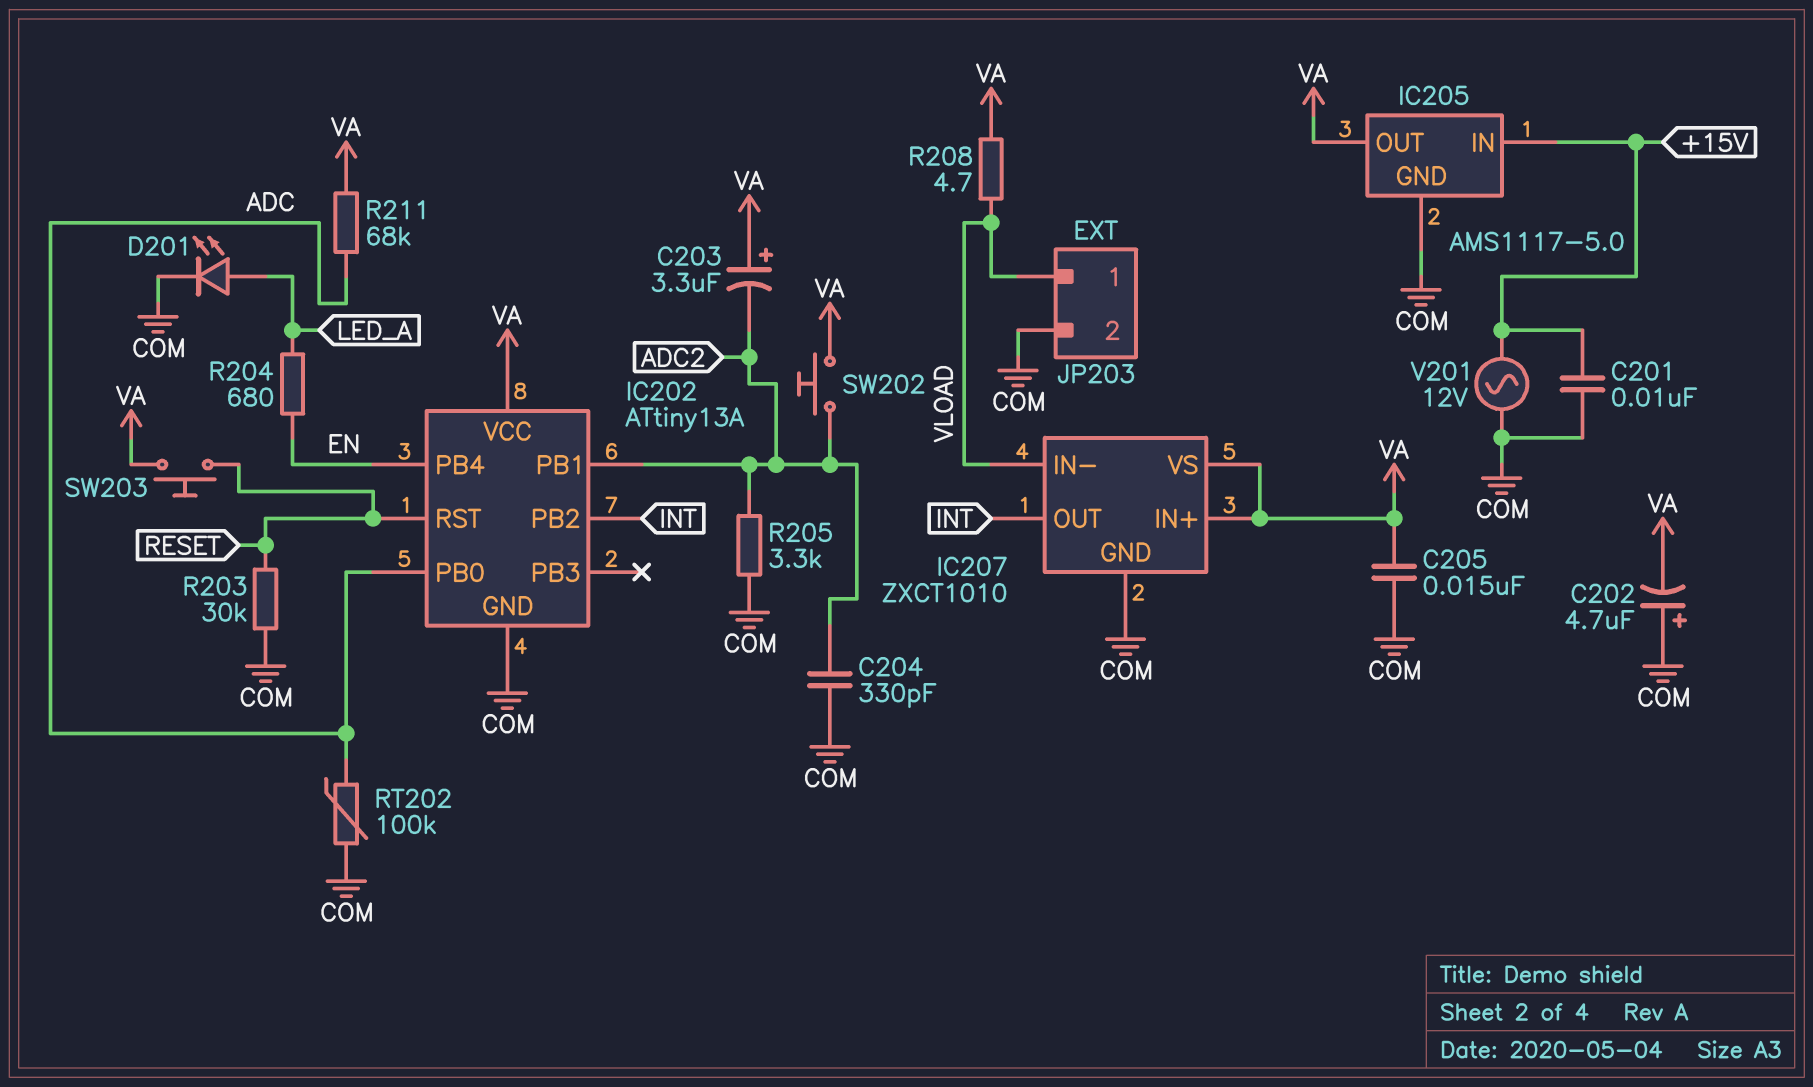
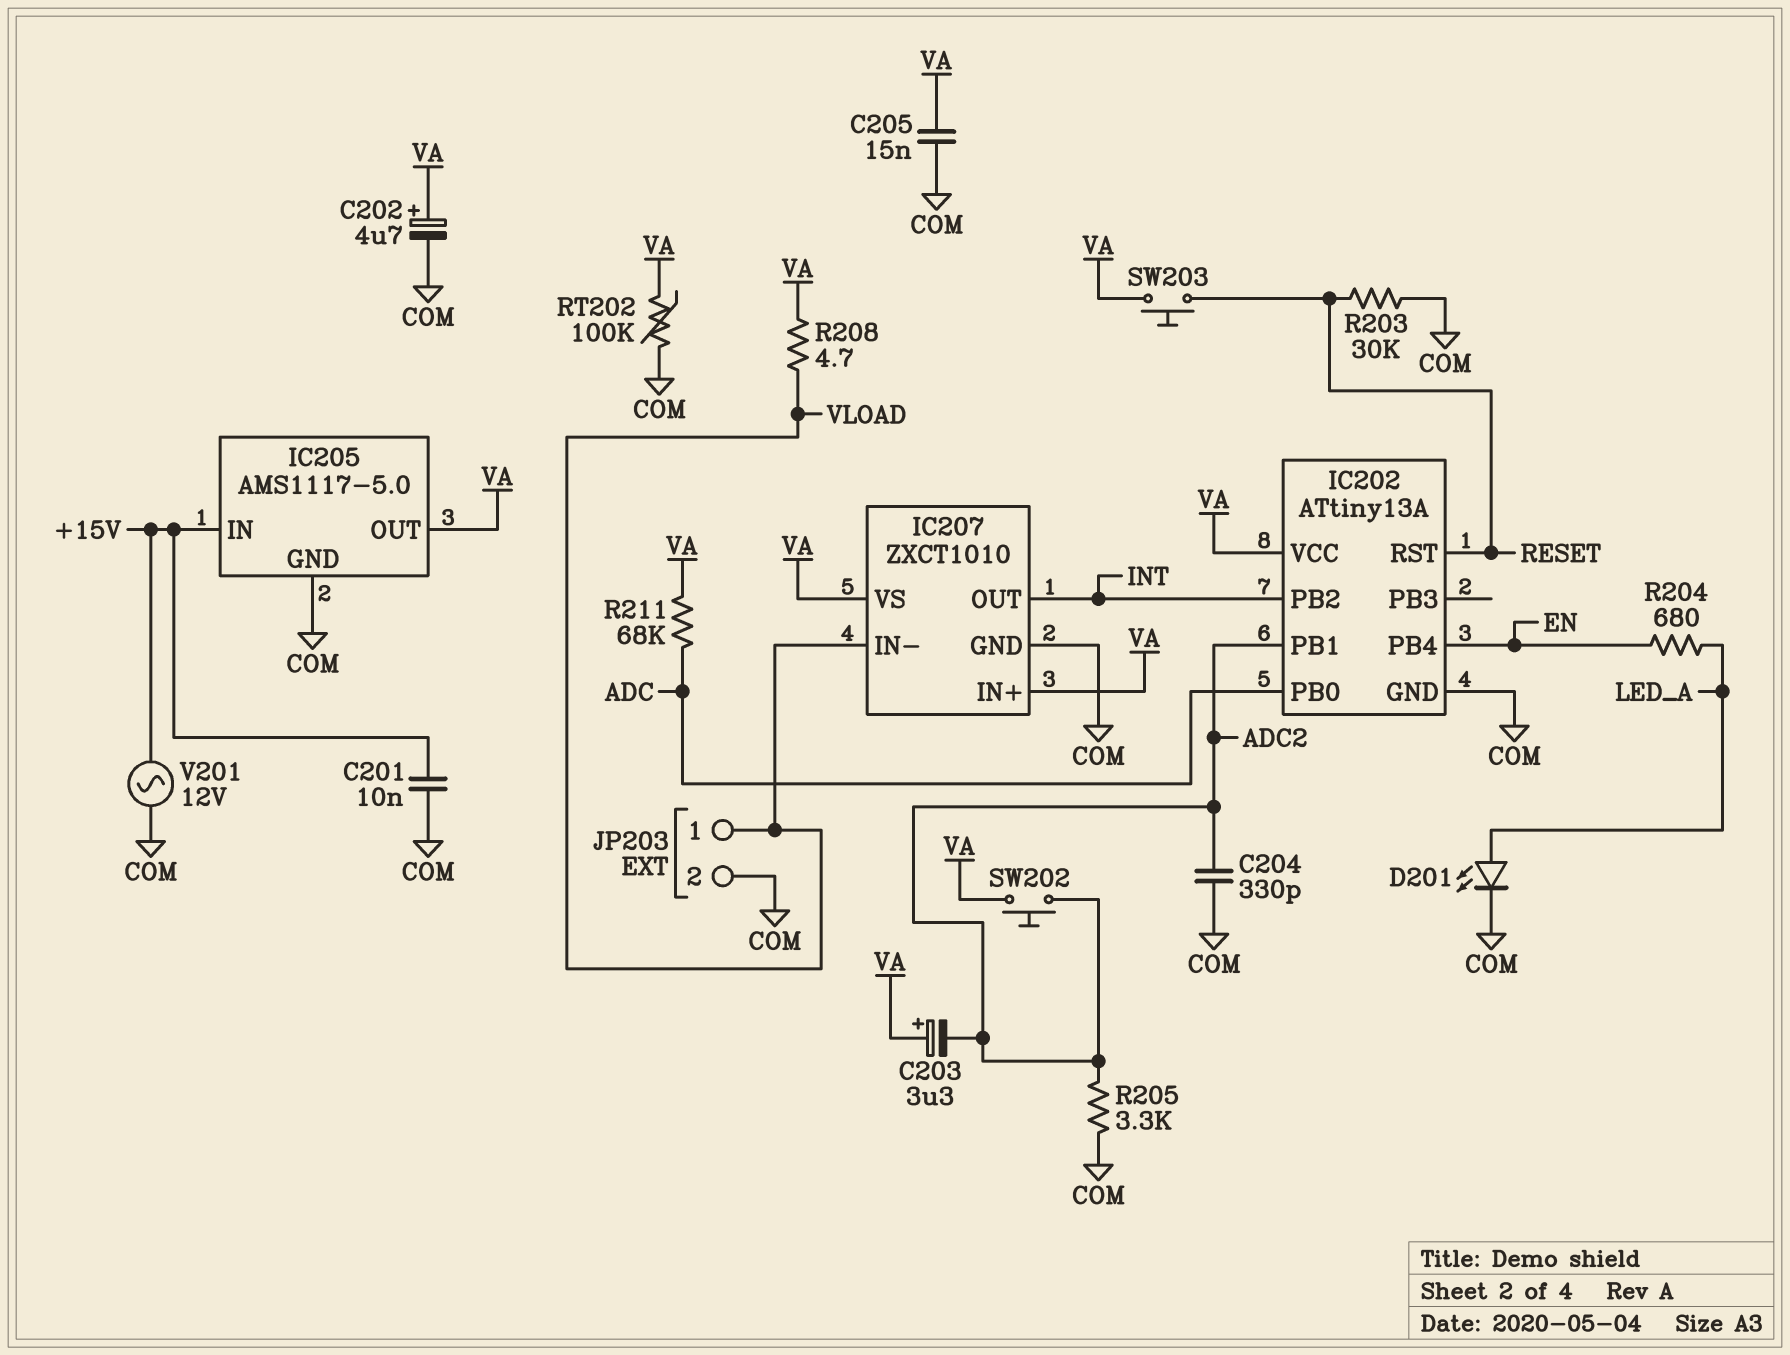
C202: 4.7uF (plus COM, minus VA) -> 4.7uF (plus VA, minus COM)
RT202: 100k (ADC, COM) -> 100k (COM, VA)

